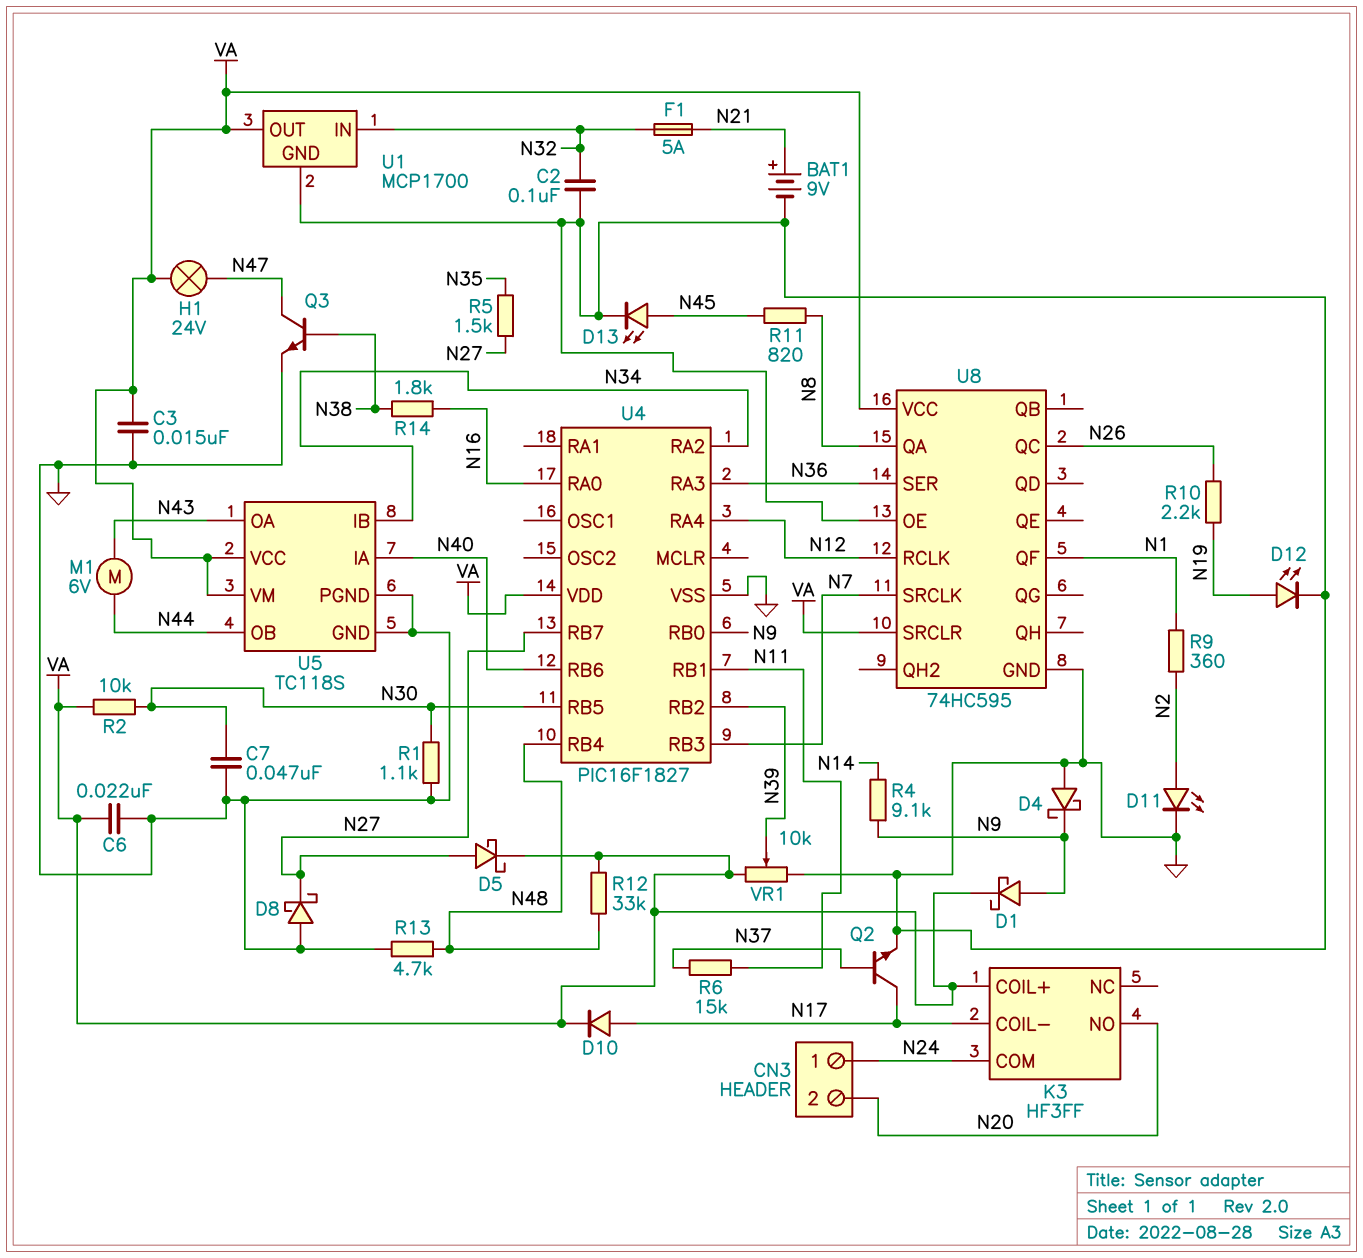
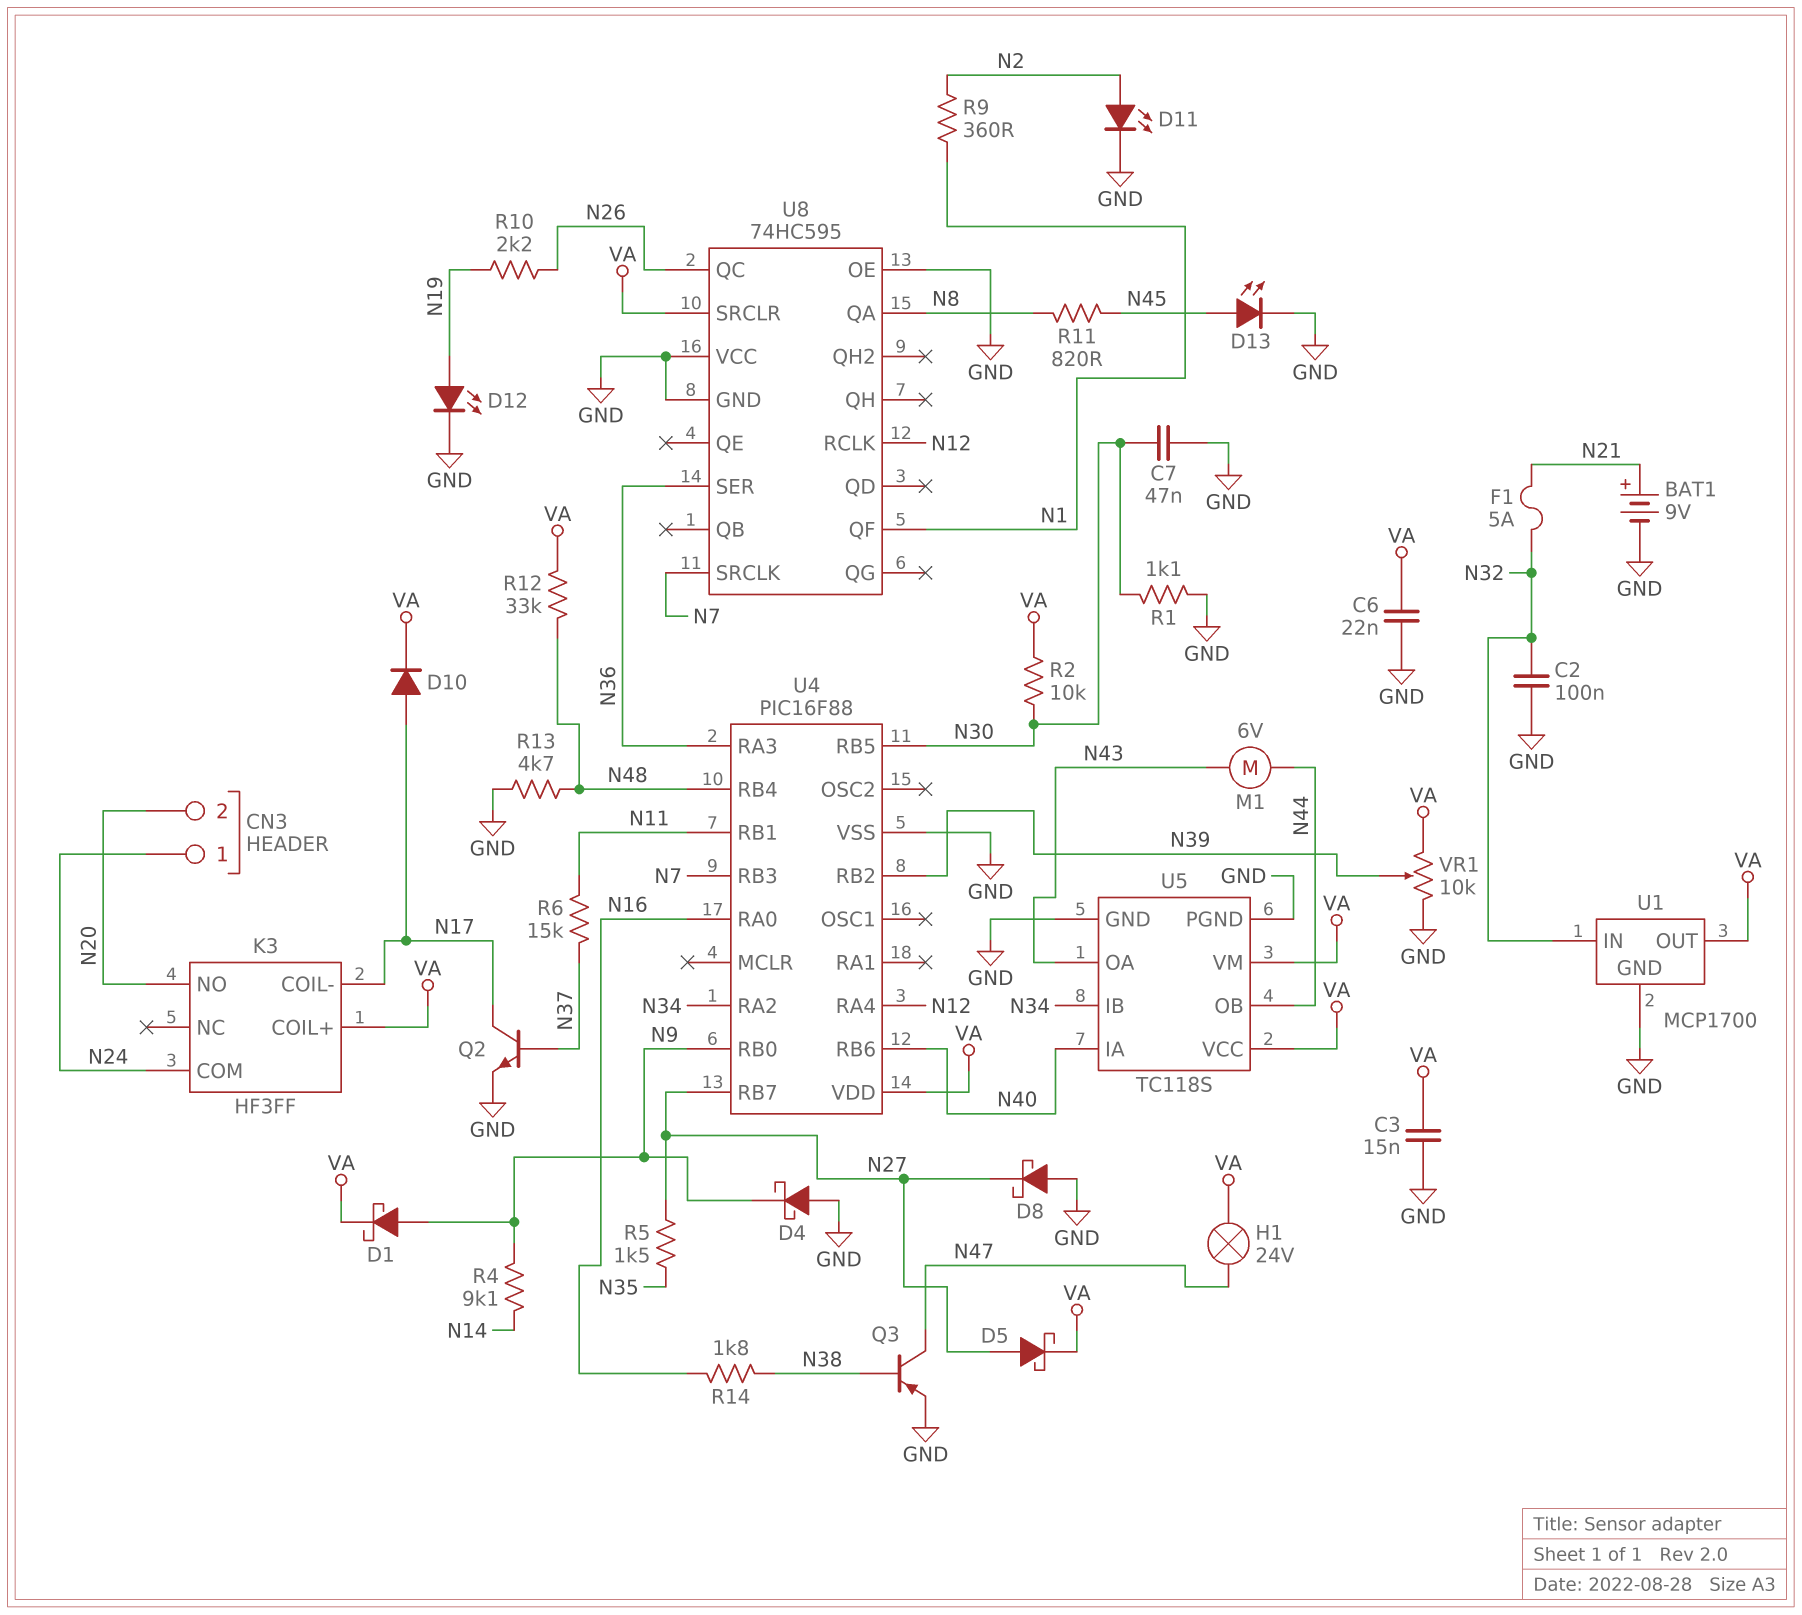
Q3: NPN (B N38, C N47, E GND) -> PNP (B N38, C N47, E GND)
U4: PIC16F1827 -> PIC16F88
U8 pin VCC: VA -> GND

